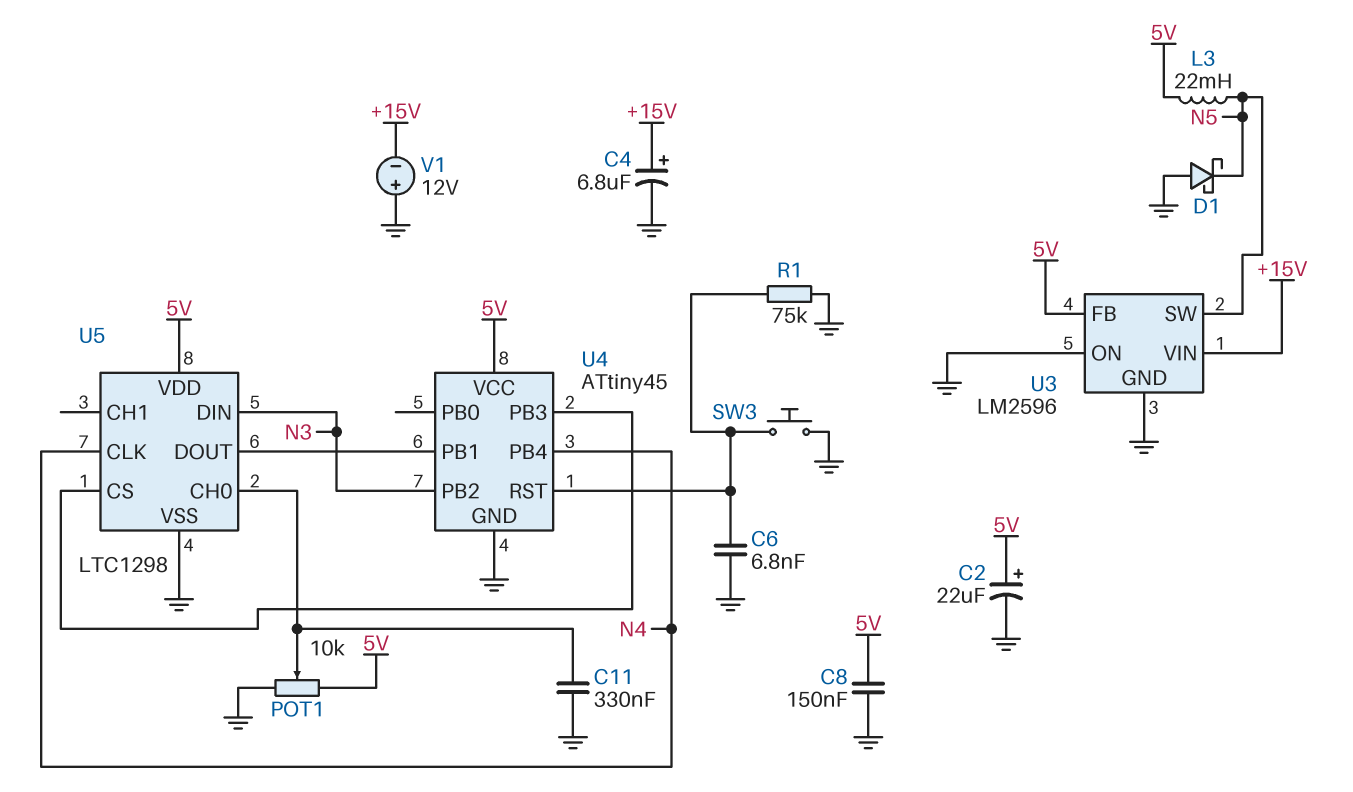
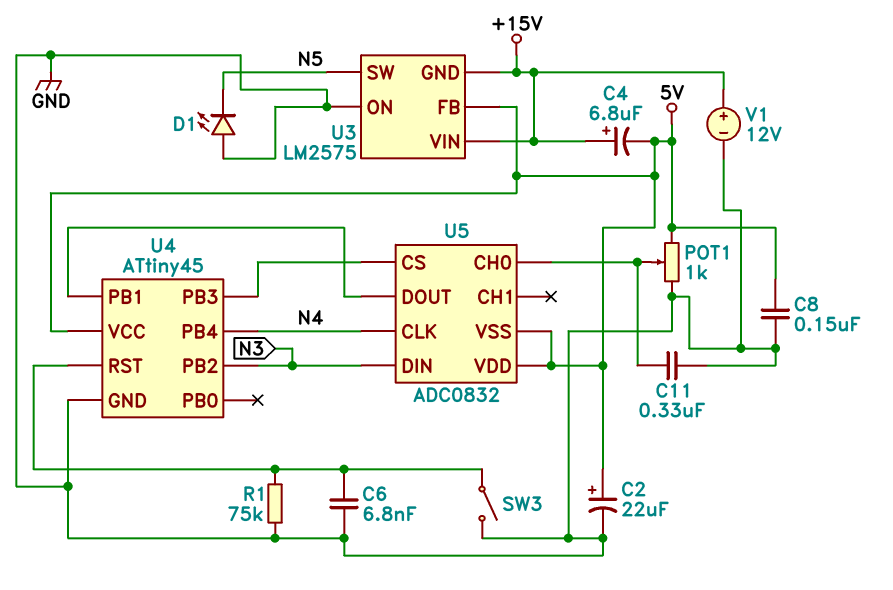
C4: 6.8uF (plus +15V, minus GND) -> 6.8uF (plus +15V, minus 5V)
D1: schottky (A GND, K N5) -> LED (A GND, K N5)
L3: 22mH (5V, N5) -> none
POT1: 10k (5V, GND, wiper U5/CH0) -> 1k (5V, GND, wiper U5/CH0)
SW3: button (GND, U4/RST) -> switch (GND, U4/RST)
U3: LM2596 -> LM2575
U3 pin GND: GND -> +15V
U5: LTC1298 -> ADC0832
U5 pin VSS: GND -> 5V
V1: 12V (plus GND, minus +15V) -> 12V (plus +15V, minus GND)

